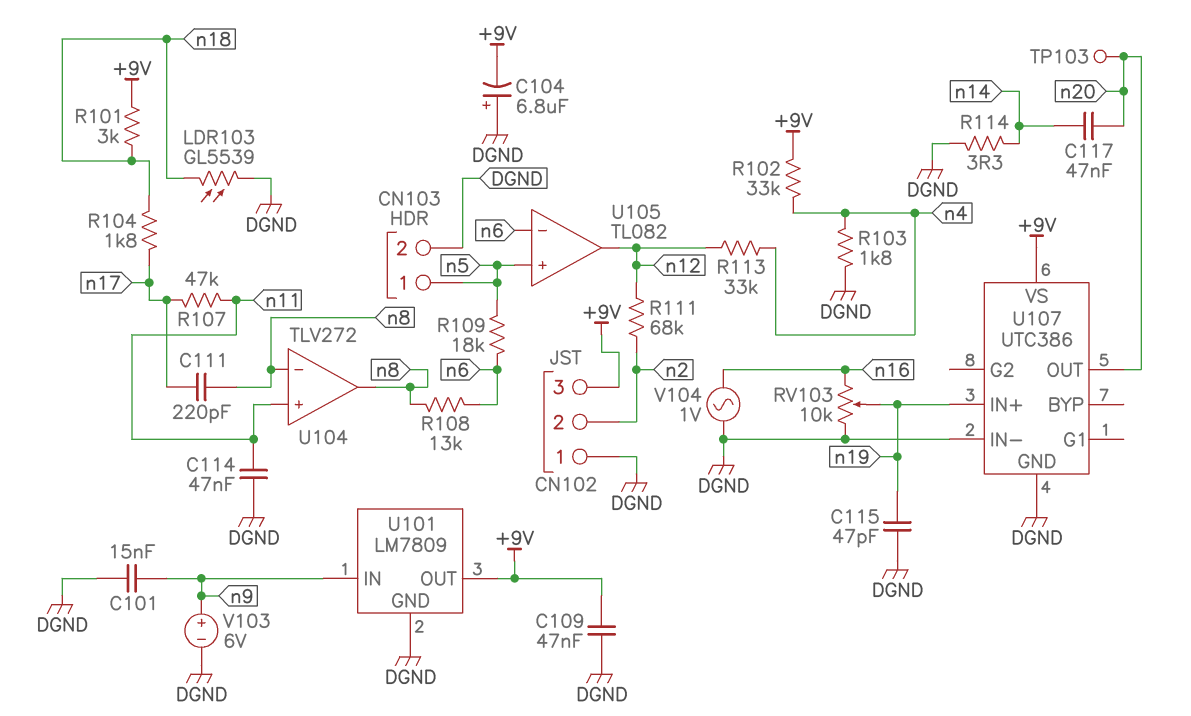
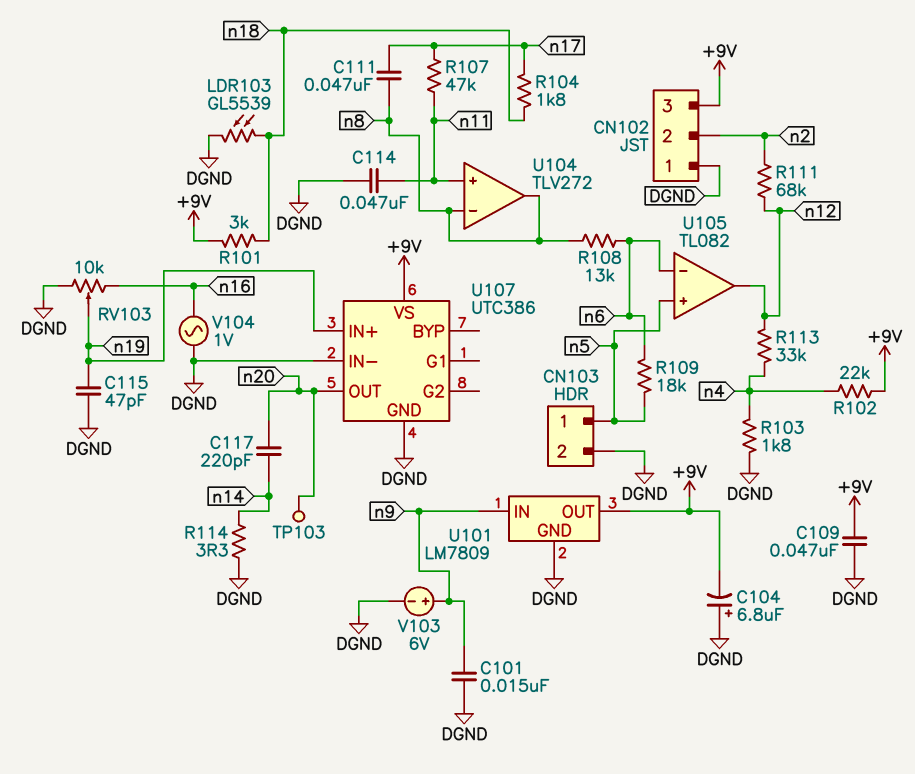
C111: 220pF (n8, n17) -> 47nF (n8, n17)
C117: 47nF (n14, n20) -> 220pF (n14, n20)
R102: 33k (+9V, n4) -> 22k (+9V, n4)

